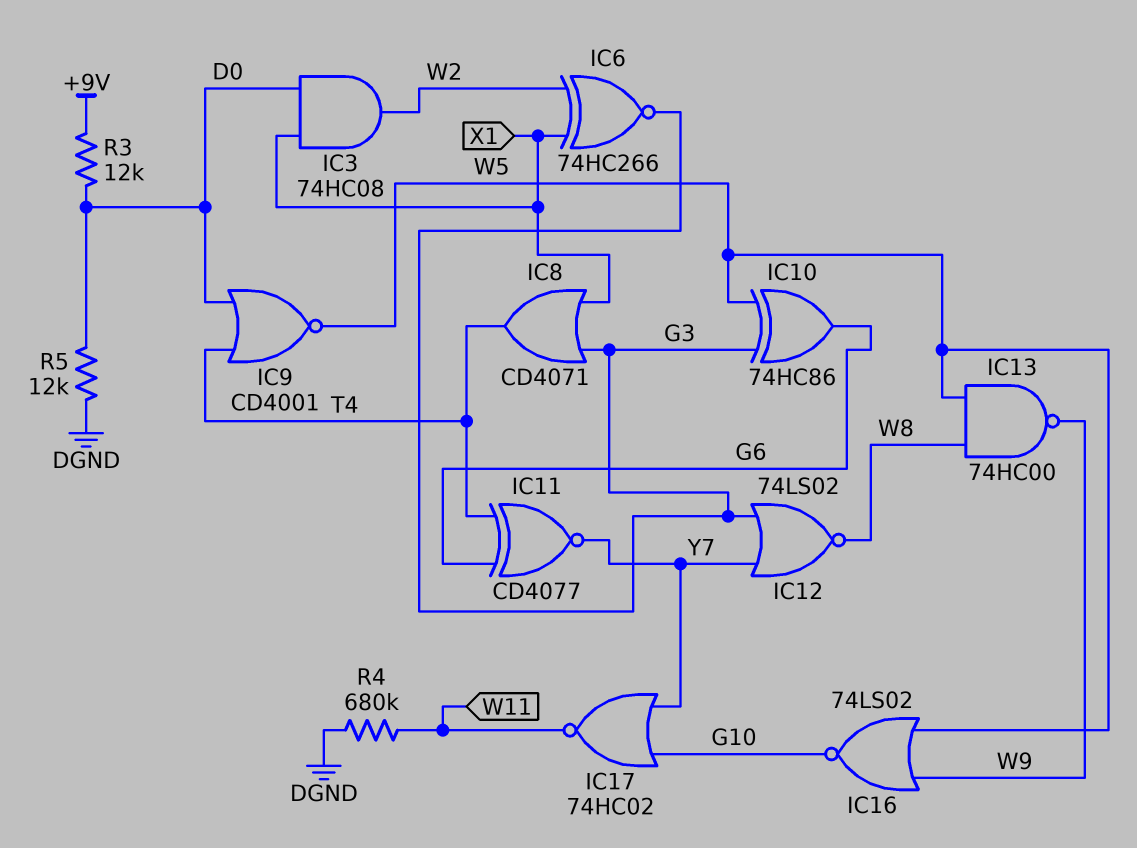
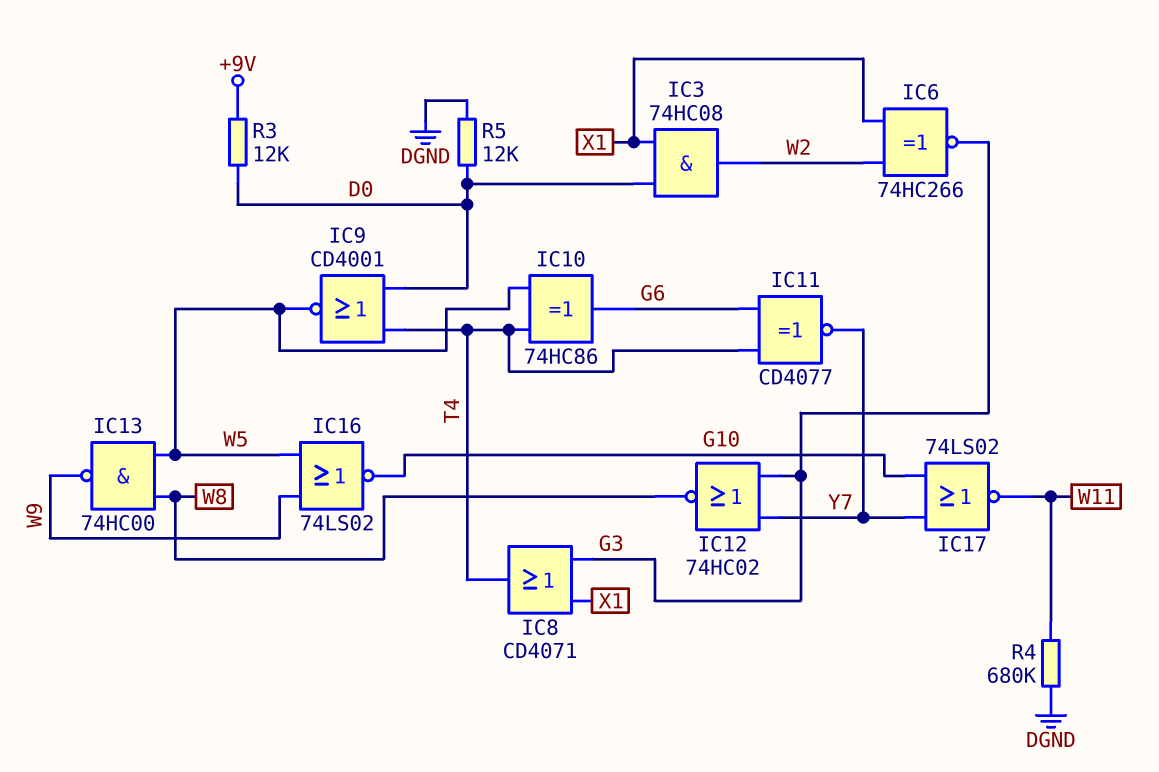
IC10: XOR 74HC86 (in G3, in W5, out G6) -> XOR 74HC86 (in T4, in W5, out G6)
IC12: NOR 74LS02 (in G3, in Y7, out W8) -> NOR 74HC02 (in G3, in Y7, out W8)
IC17: NOR 74HC02 (in G10, in Y7, out W11) -> NOR 74LS02 (in G10, in Y7, out W11)

